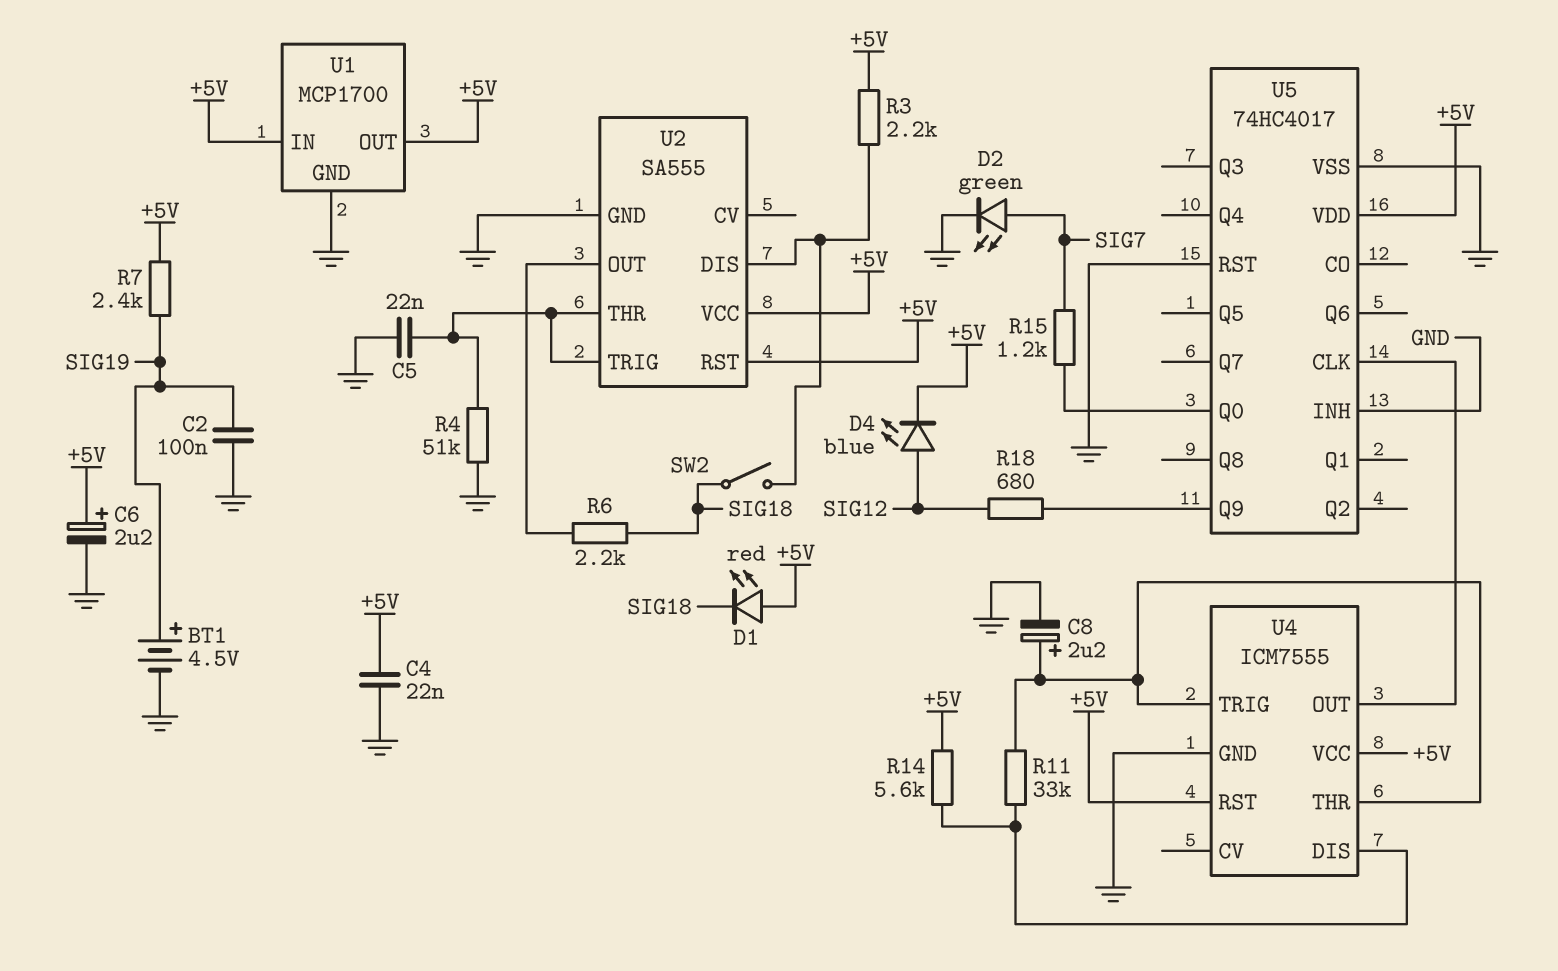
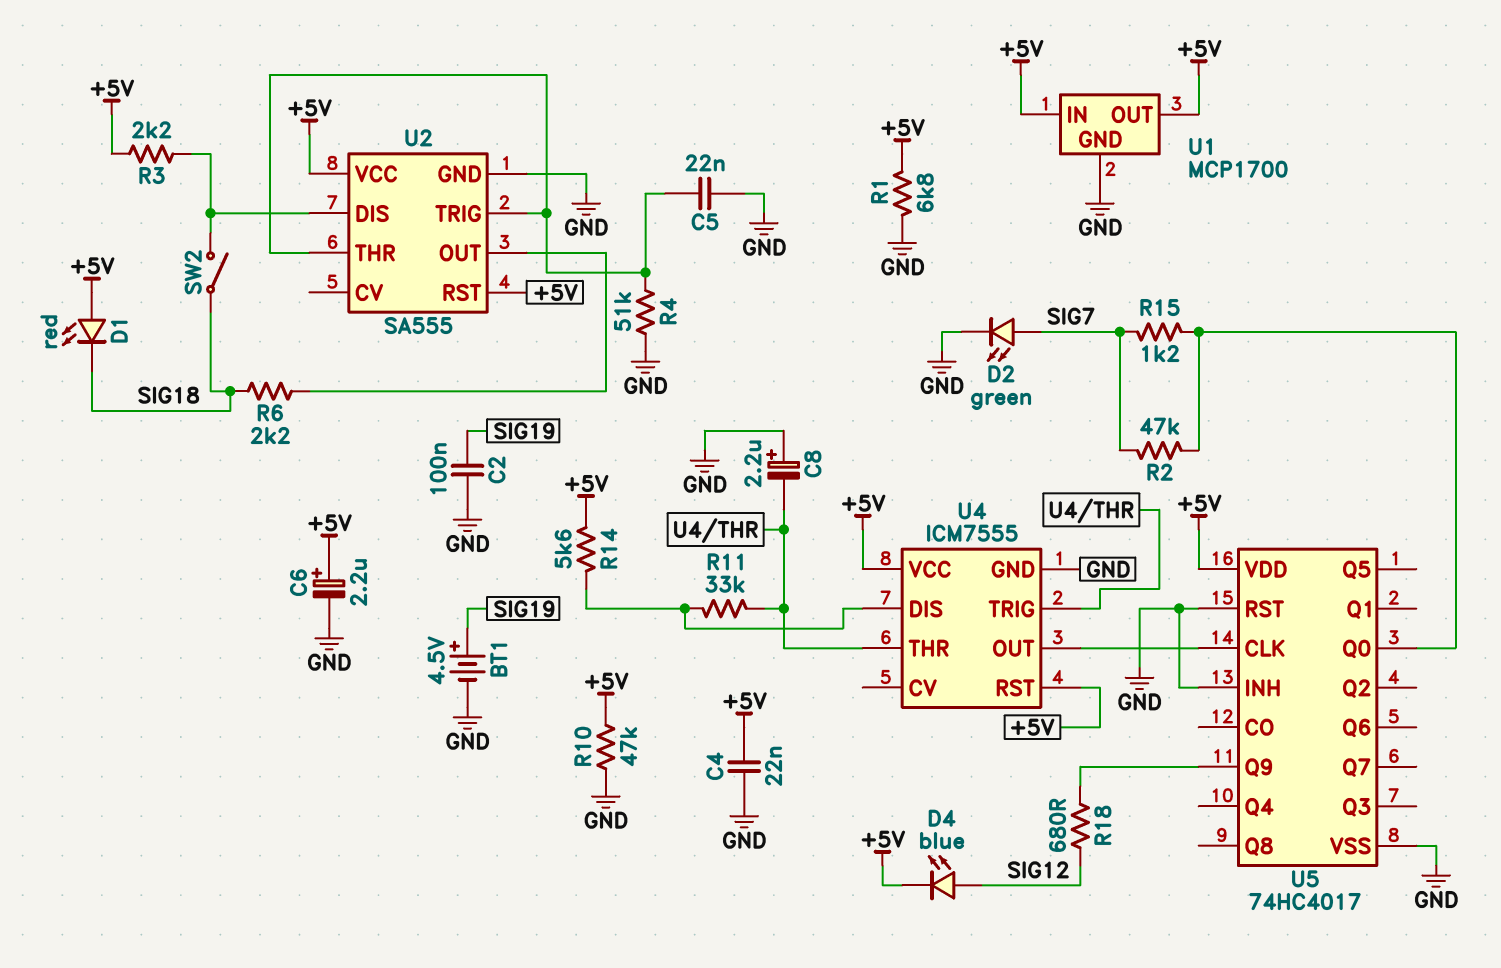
C8: 2.2uF (plus U4/THR, minus GND) -> 2.2uF (plus GND, minus U4/THR)
R1: none -> 6.8k (+5V, GND)
R2: none -> 47k (SIG7, U5/Q0)
R7: 2.4k (+5V, SIG19) -> none
R10: none -> 47k (+5V, GND)

